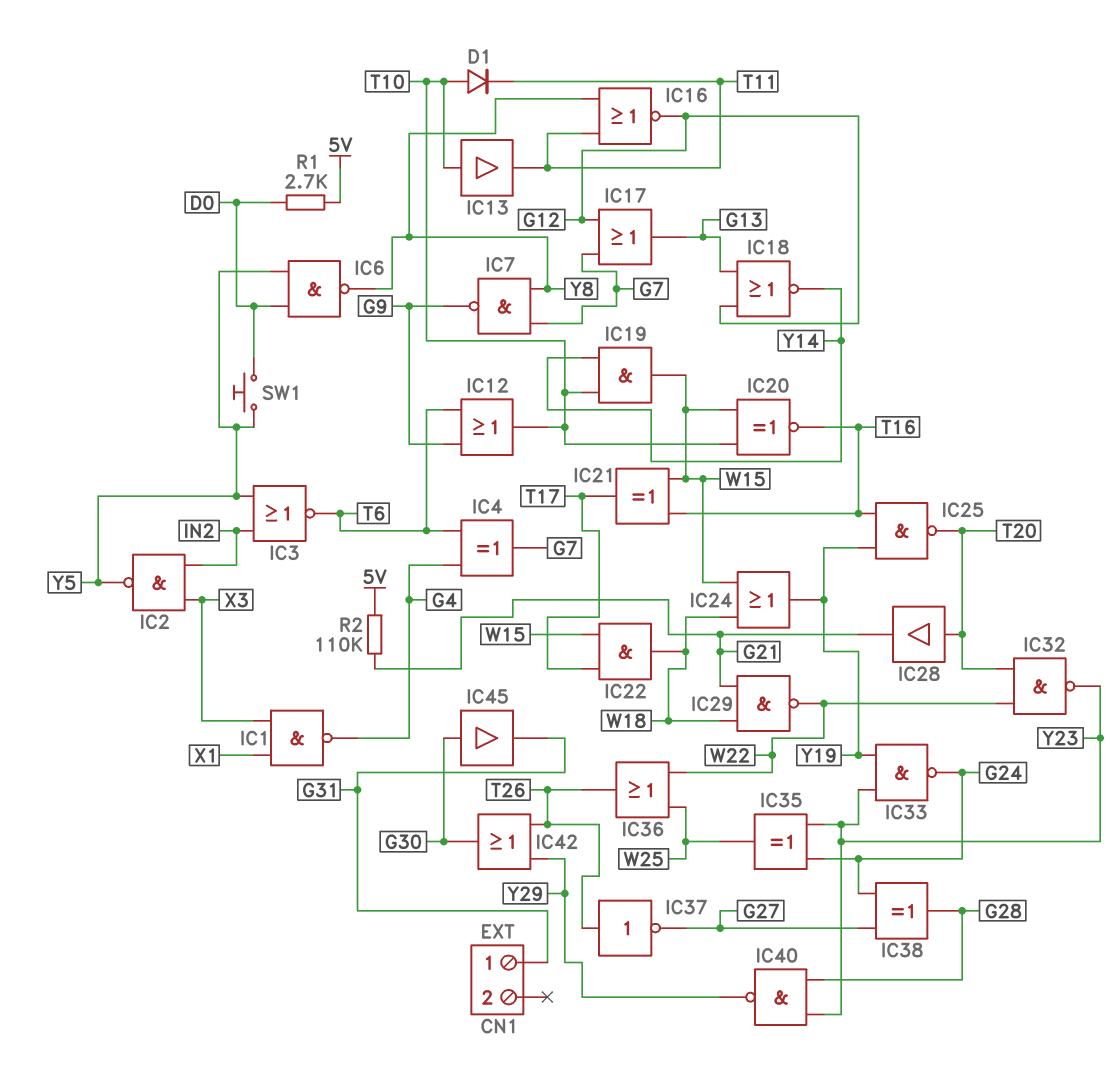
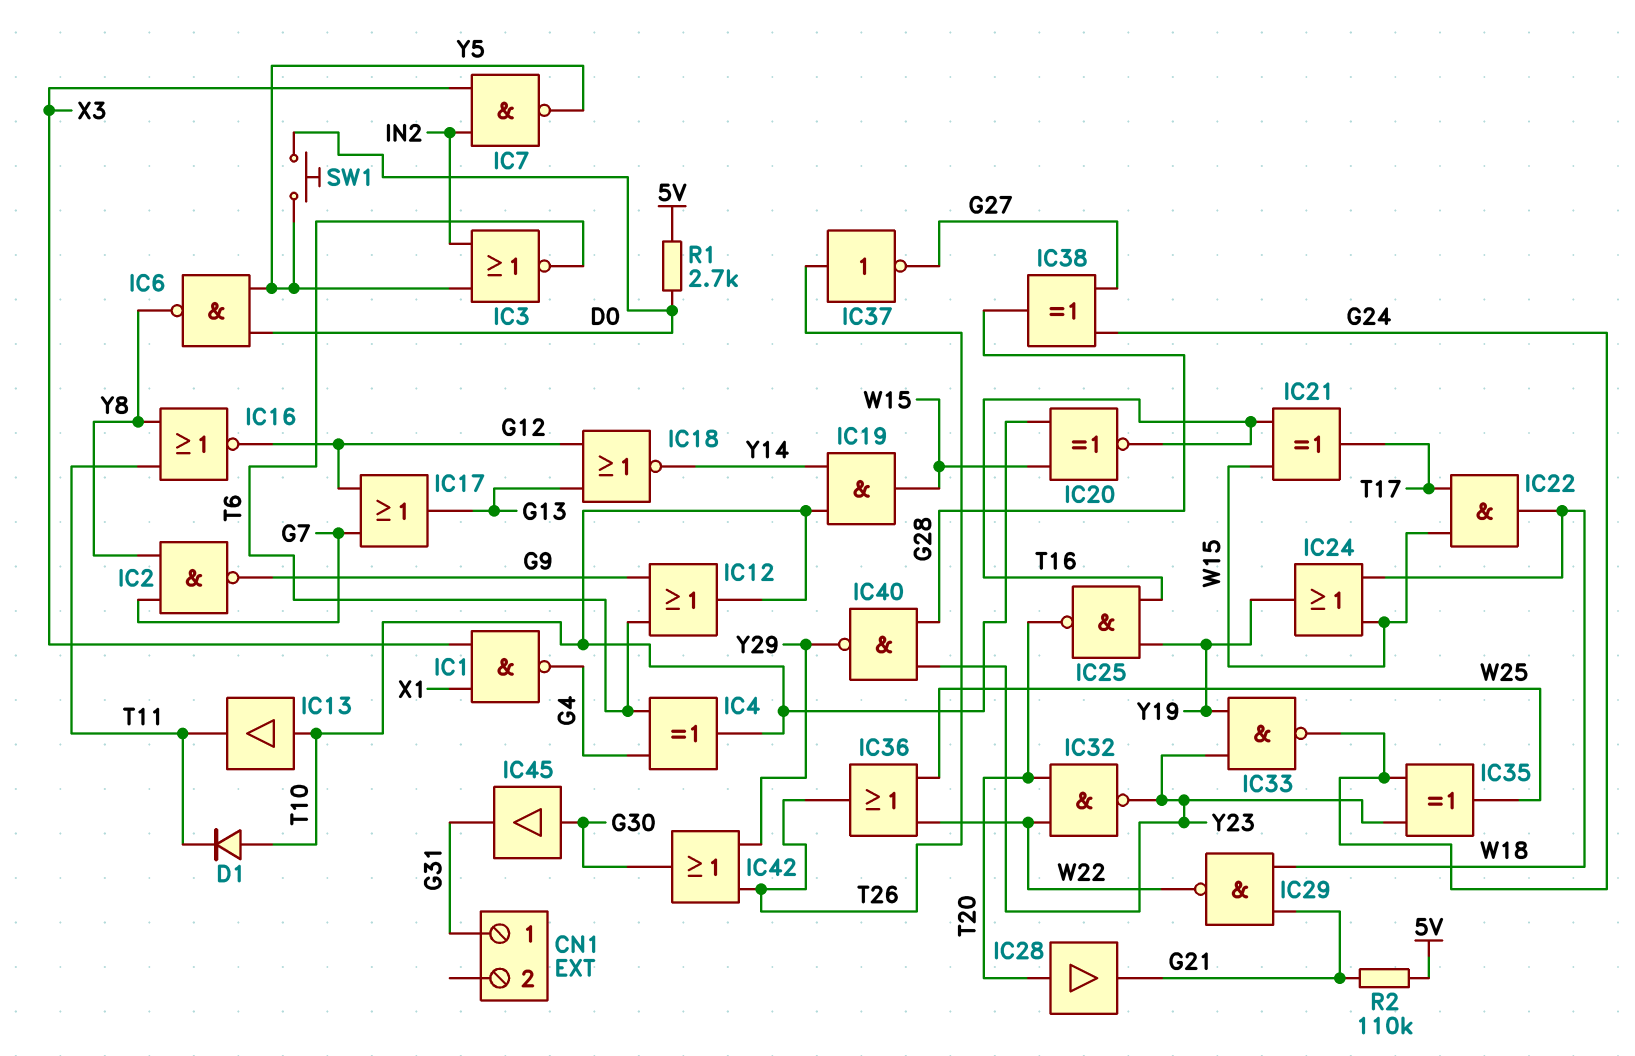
IC2: NAND (in IN2, in X3, out Y5) -> NAND (in G7, in Y8, out G9)
IC4: XOR (in G4, in T6, out G7) -> XOR (in G4, in T6, out T10)
IC7: NAND (in G7, in Y8, out G9) -> NAND (in IN2, in X3, out Y5)

